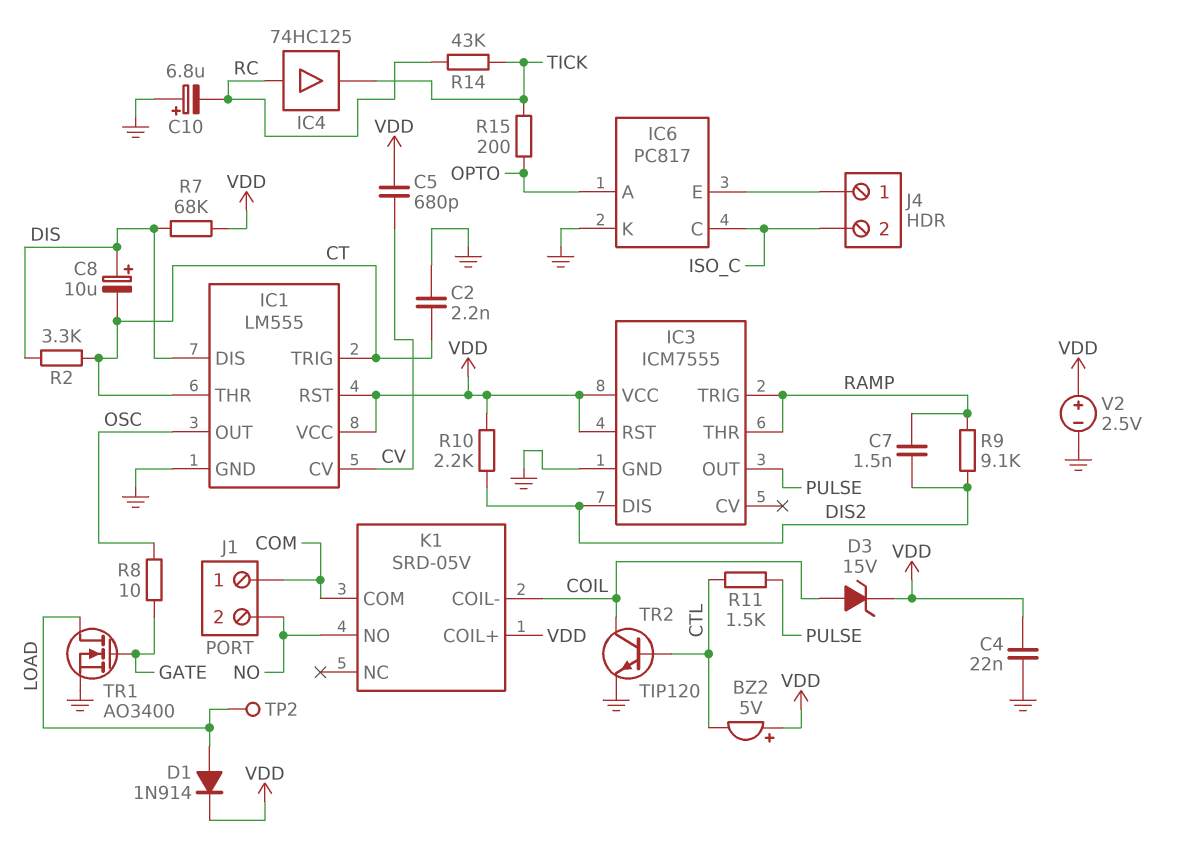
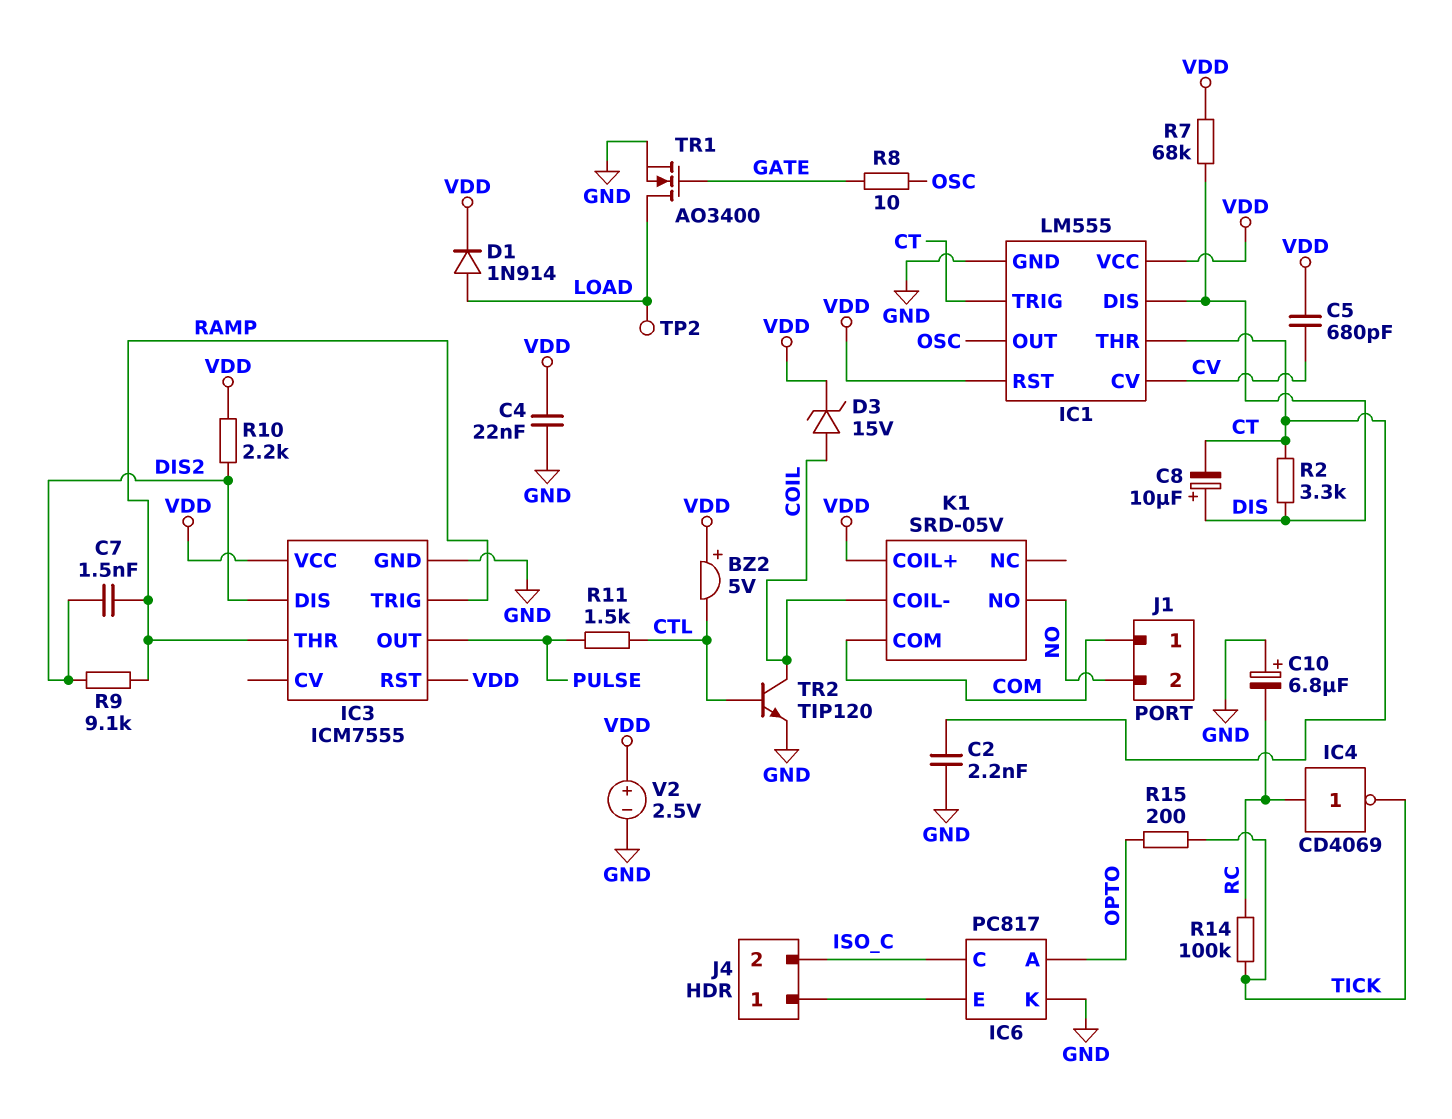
IC4: buffer 74HC125 (in RC, out TICK) -> NOT CD4069 (in RC, out TICK)
R14: 43k (RC, TICK) -> 100k (RC, TICK)

